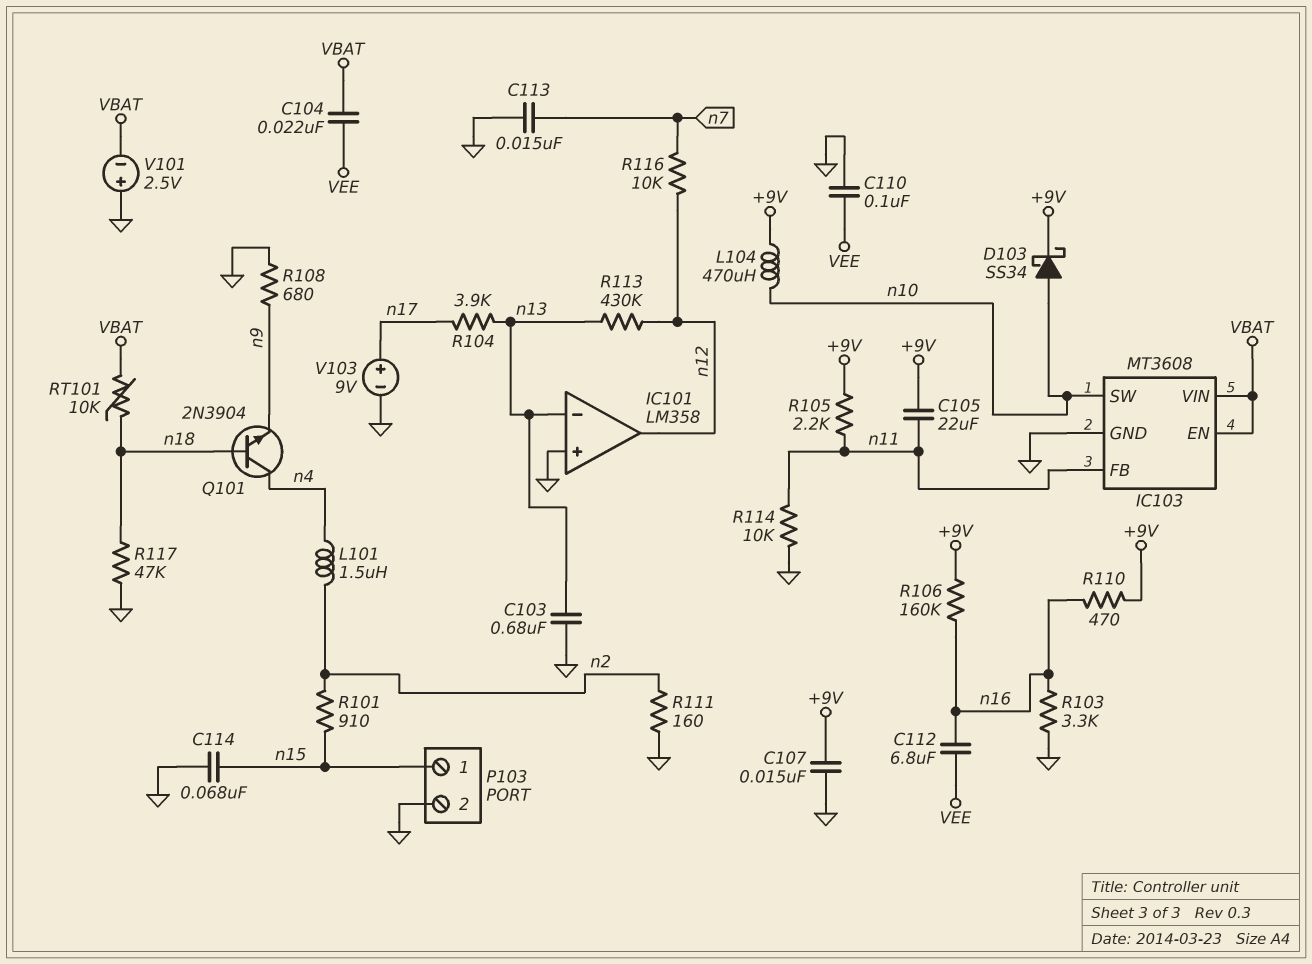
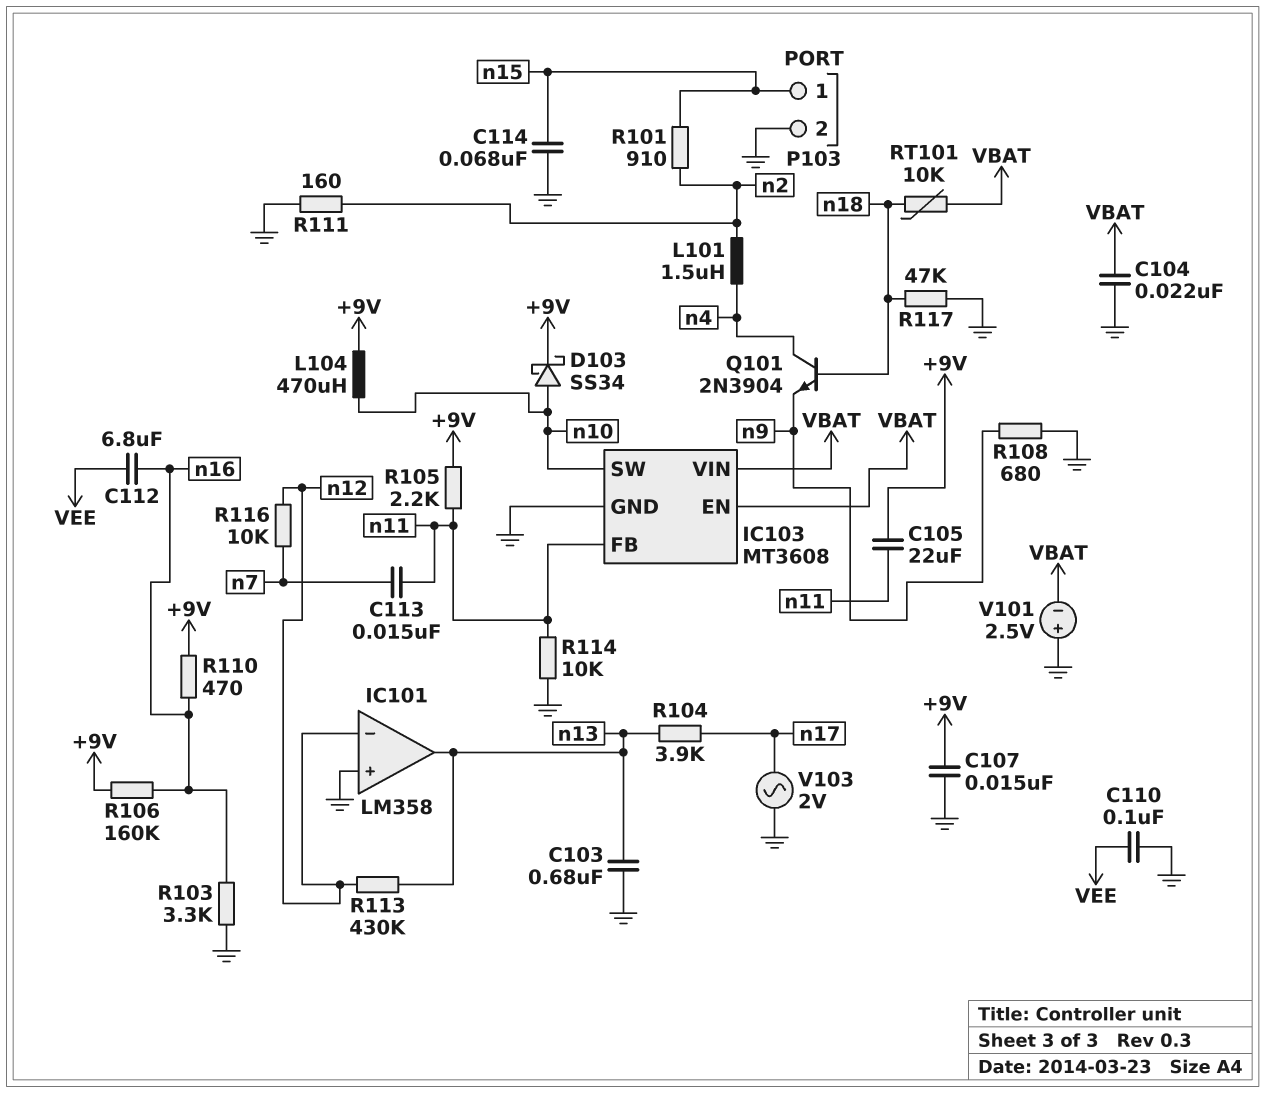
C104: 22nF (VBAT, VEE) -> 22nF (GND, VBAT)
C113: 15nF (GND, n7) -> 15nF (n7, n11)
IC101 pin in-: n13 -> n12
IC101 pin out: n12 -> n13
V103: 9V (plus n17, minus GND) -> AC 2V (GND, n17)

